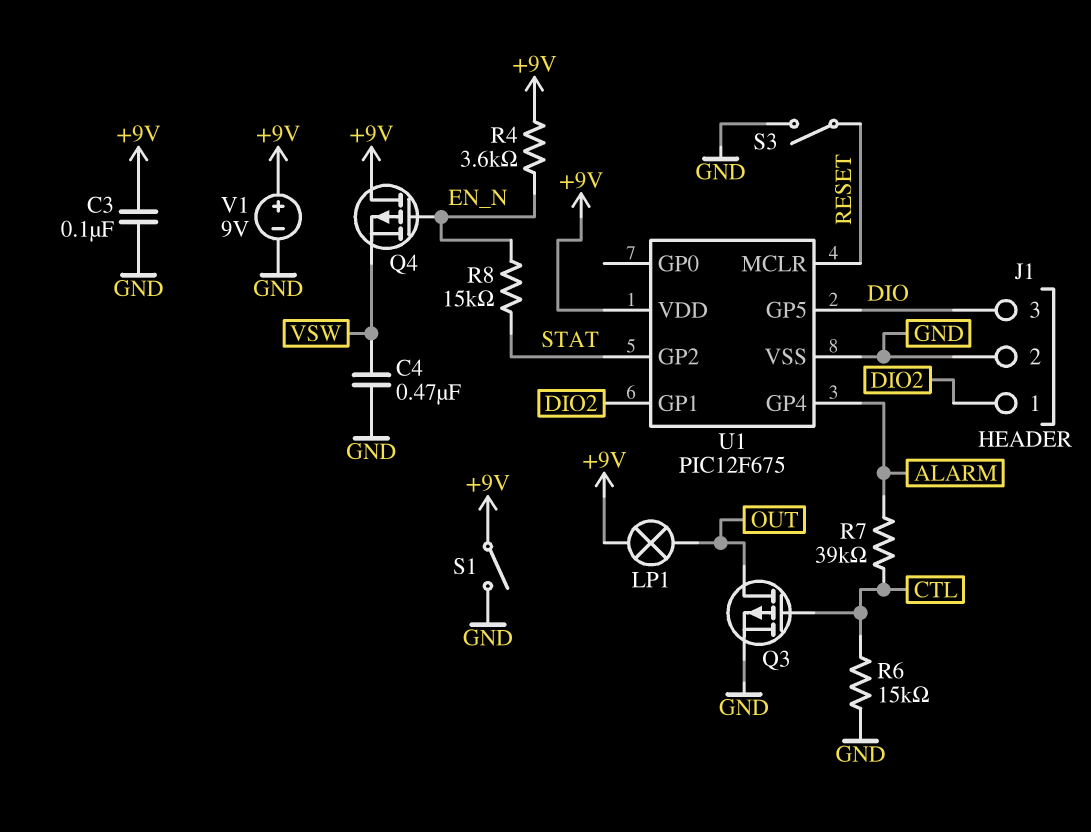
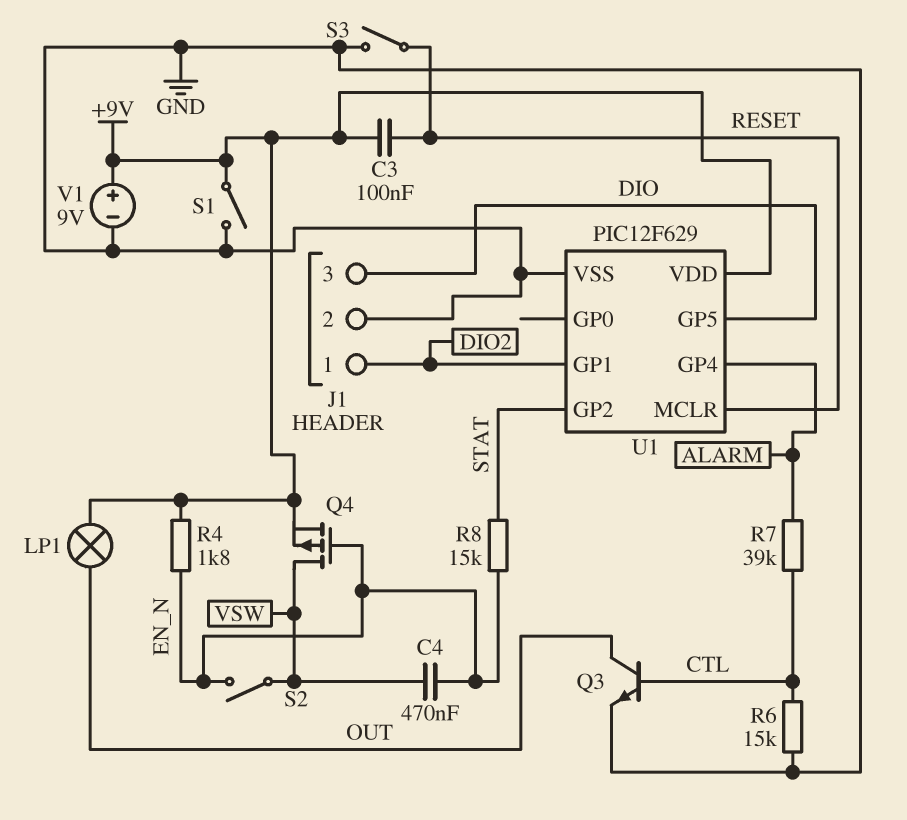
C3: 100nF (+9V, GND) -> 100nF (+9V, RESET)
C4: 470nF (GND, VSW) -> 470nF (EN_N, VSW)
Q3: PMOS (G CTL, D OUT, S GND) -> NPN (B CTL, C OUT, E GND)
Q4: PMOS (G EN_N, D +9V, S VSW) -> PMOS (G EN_N, D VSW, S +9V)
R4: 3.6k (+9V, EN_N) -> 1.8k (+9V, EN_N)
S2: none -> switch (EN_N, VSW)
U1: PIC12F675 -> PIC12F629

